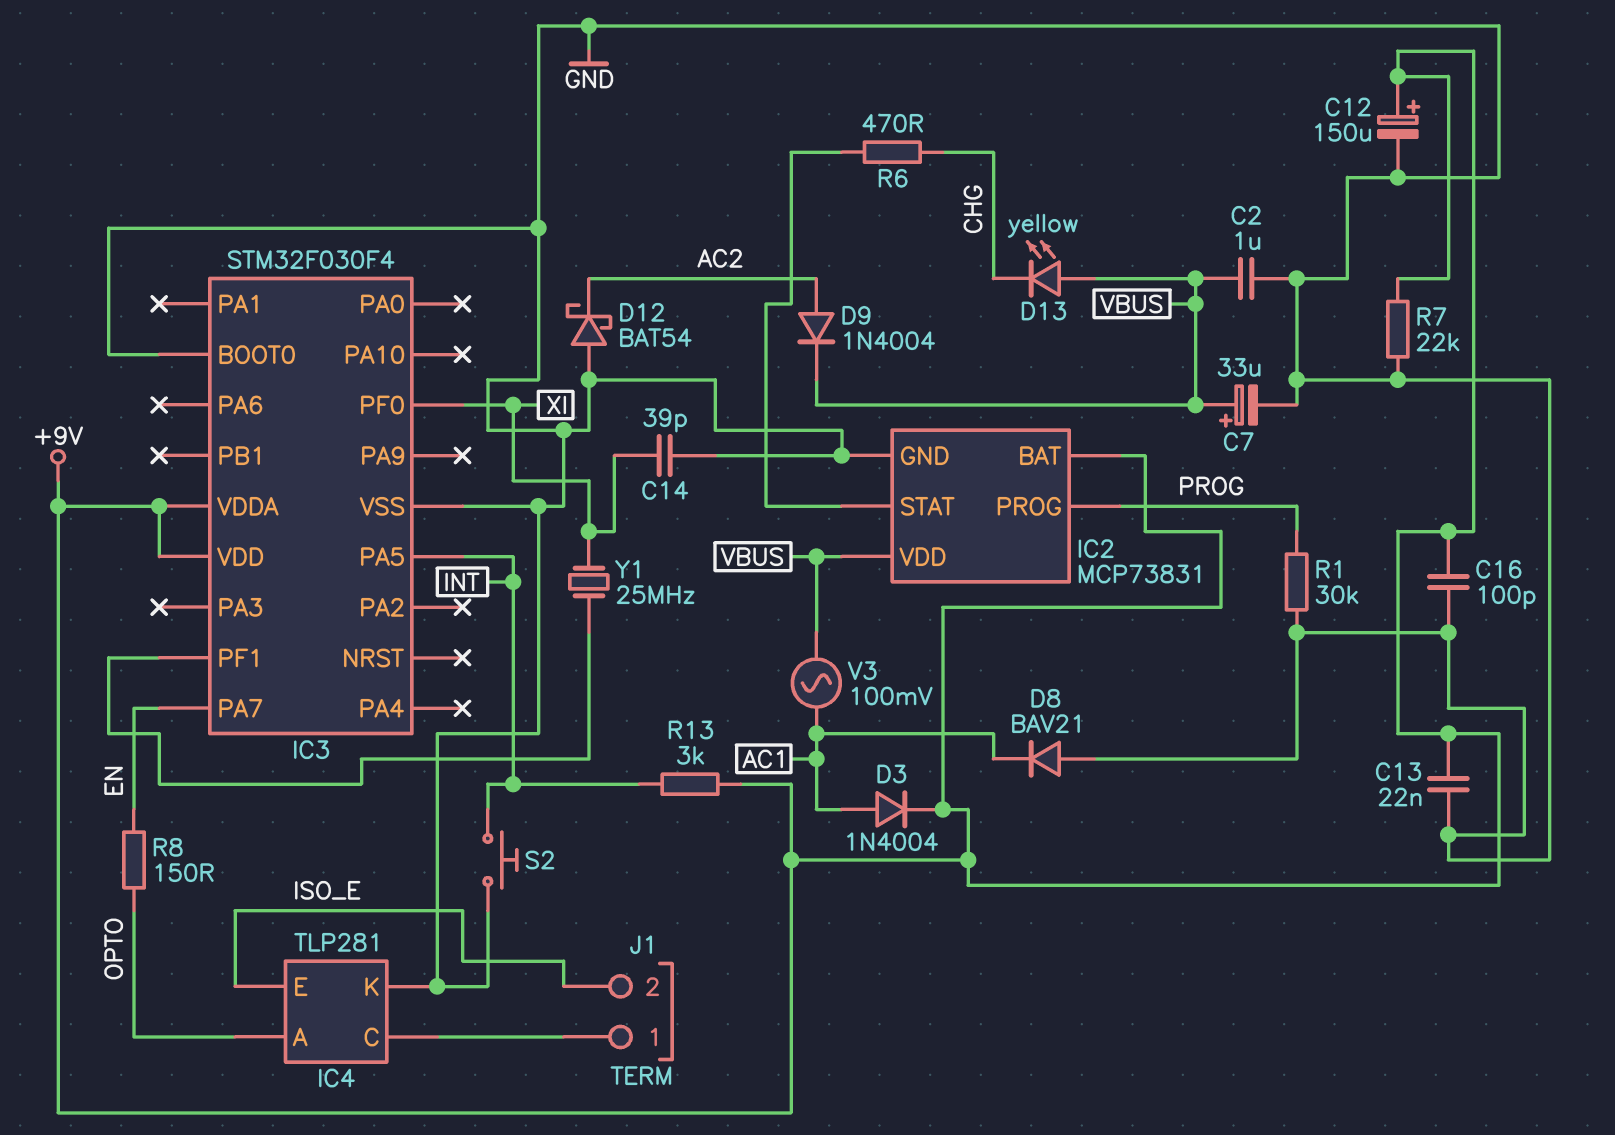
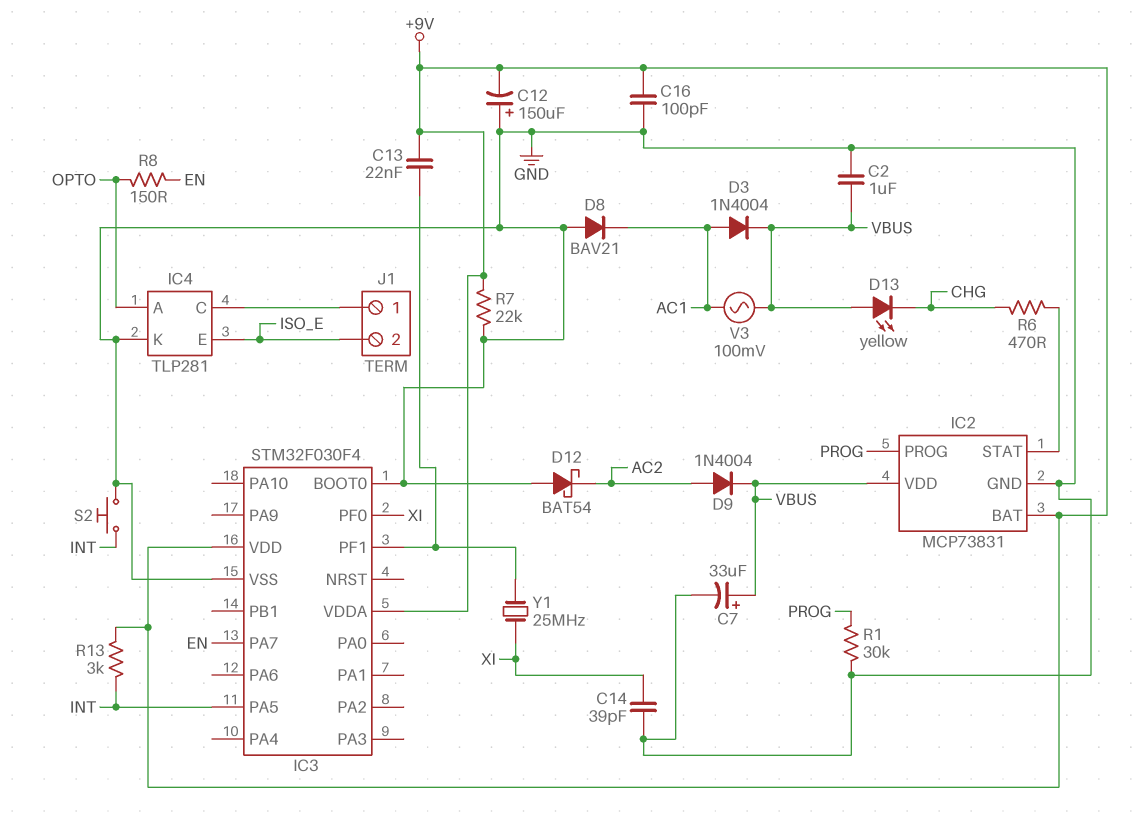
C12: 150uF (plus +9V, minus GND) -> 150uF (plus GND, minus +9V)
C13: 22nF (+9V, GND) -> 22nF (+9V, IC3/PF1)
D3: diode 1N4004 (A AC1, K +9V) -> diode 1N4004 (A AC1, K VBUS)

